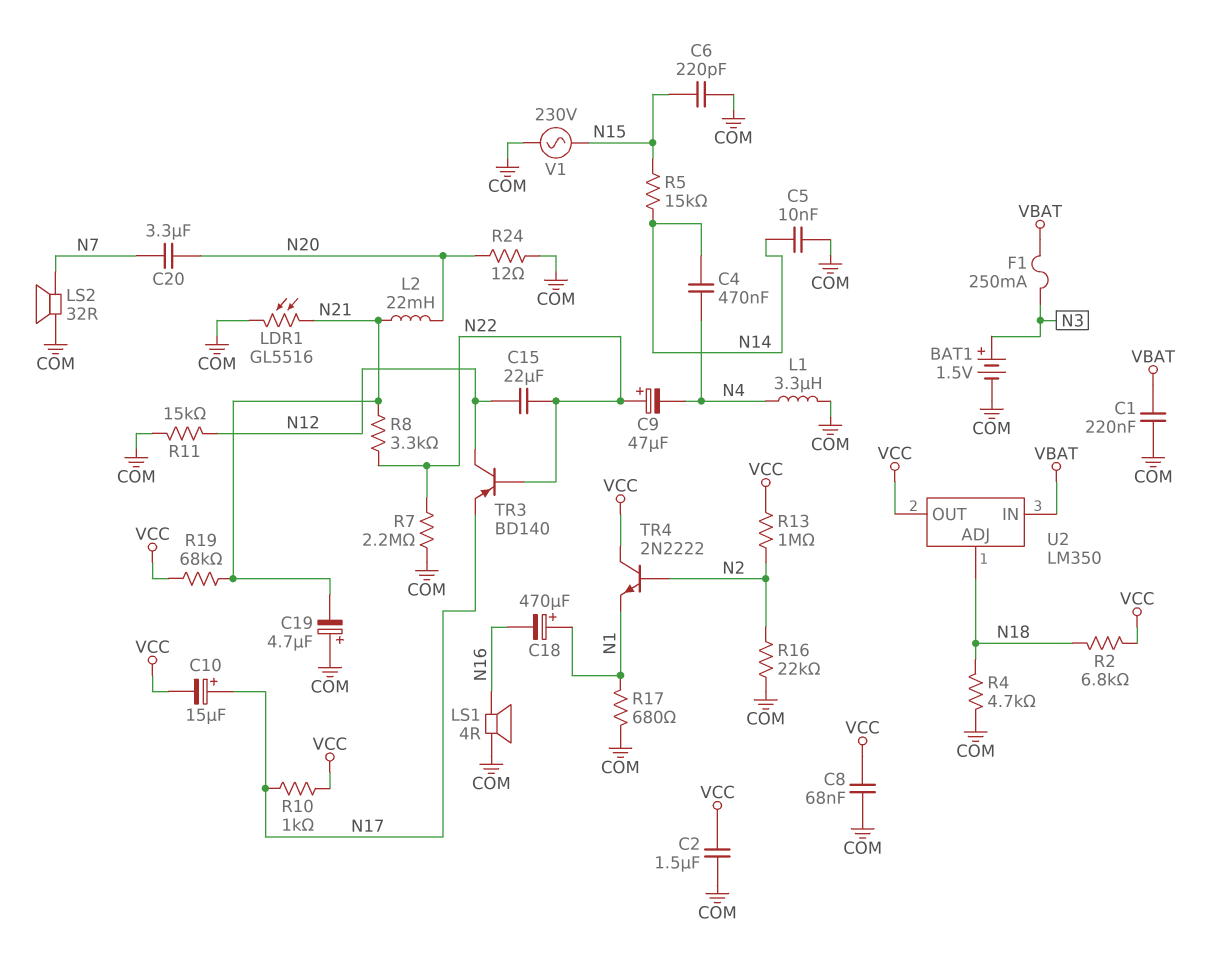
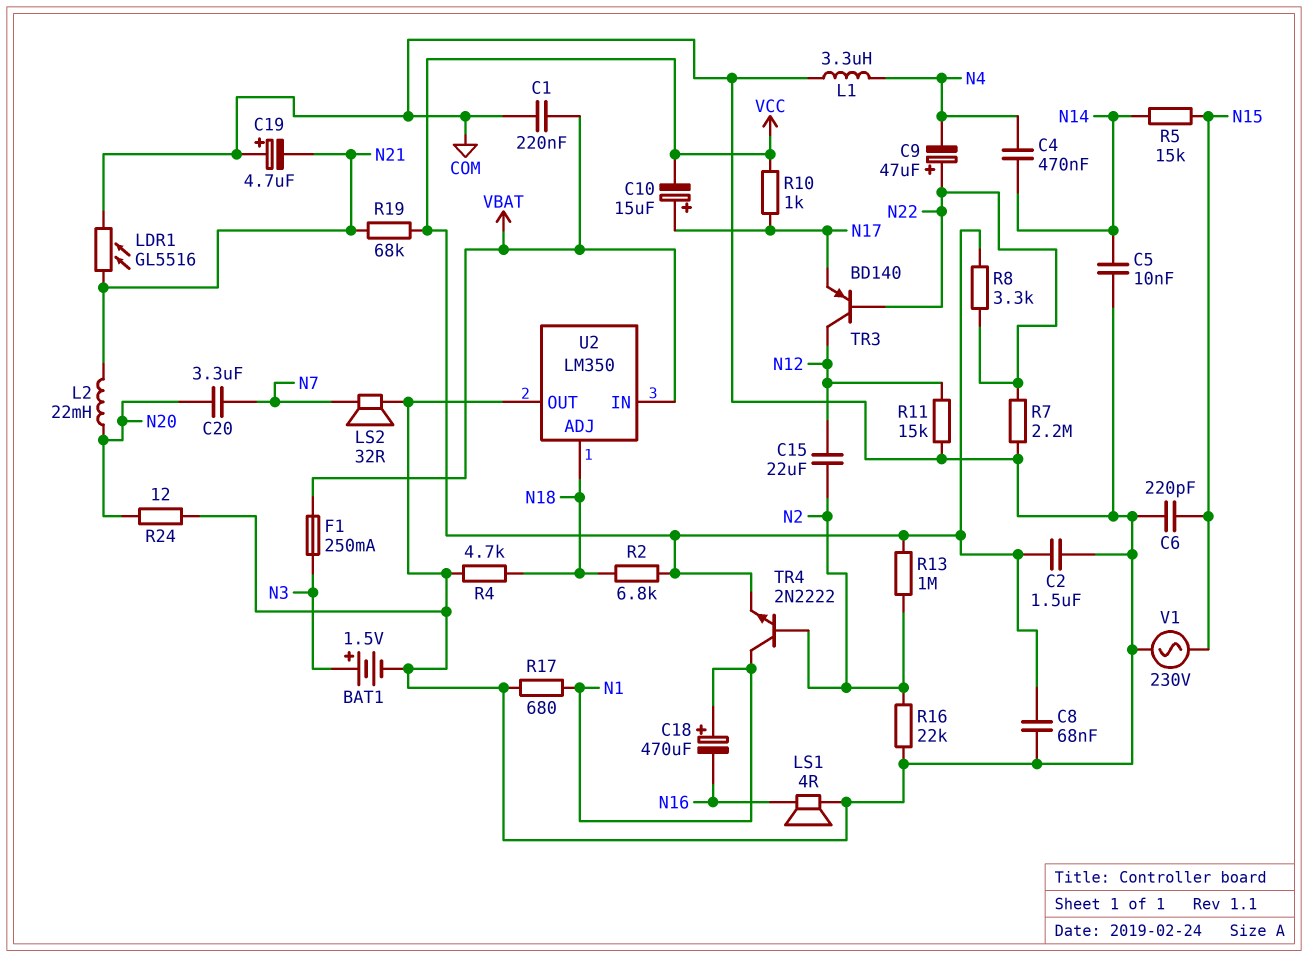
C15: 22uF (N12, N22) -> 22uF (N2, N12)
R8: 3.3k (N21, N22) -> 3.3k (N22, VCC)
TR4: NPN 2N2222 (B N2, C VCC, E N1) -> NPN 2N2222 (B N2, C N1, E VCC)
U2 pin OUT: VCC -> COM

